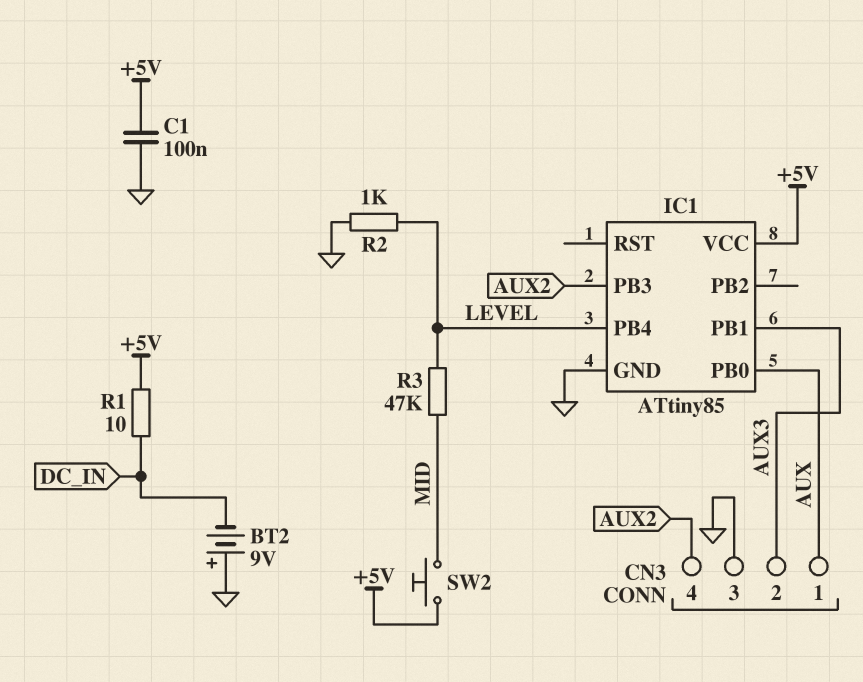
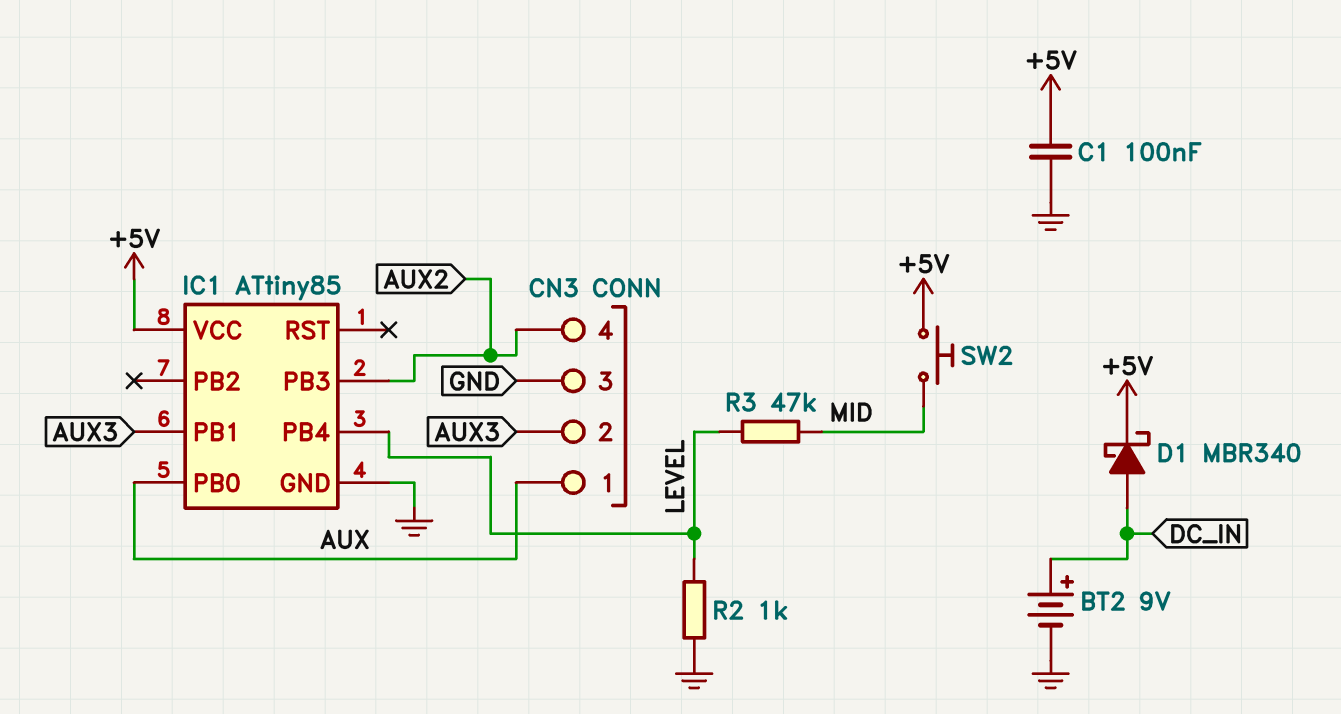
BT2: 9V (plus GND, minus DC_IN) -> 9V (plus DC_IN, minus GND)
D1: none -> schottky MBR340 (A DC_IN, K +5V)
R1: 10 (+5V, DC_IN) -> none

